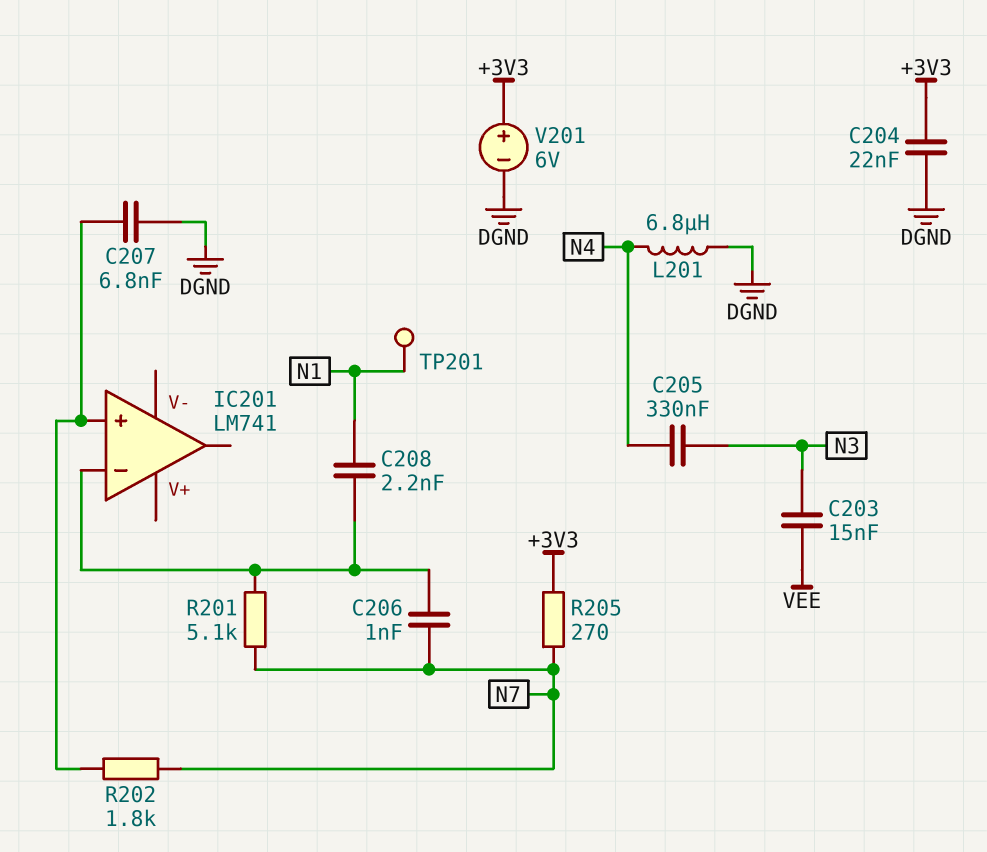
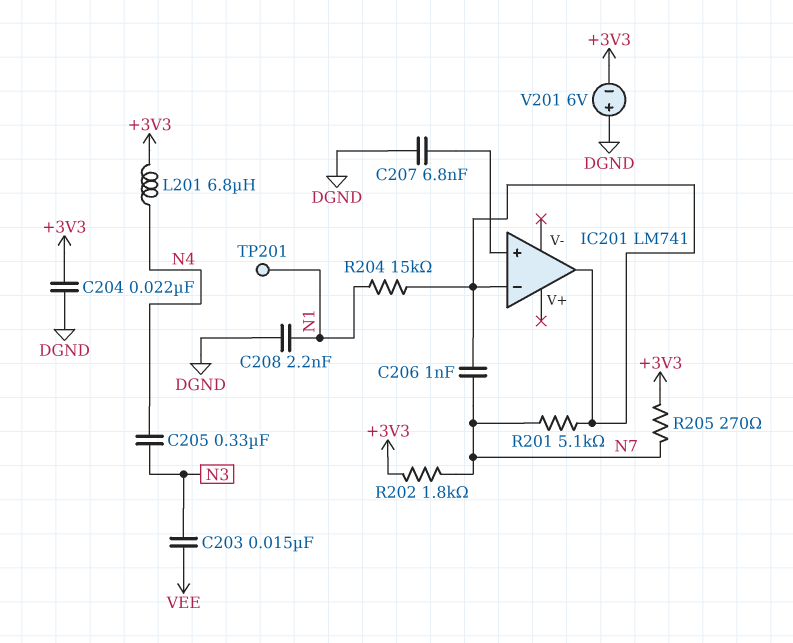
C208: 2.2nF (IC201/in-, N1) -> 2.2nF (DGND, N1)
IC201 pin out: none -> IC201/in-
L201: 6.8uH (DGND, N4) -> 6.8uH (+3V3, N4)
R202: 1.8k (IC201/in+, N7) -> 1.8k (+3V3, N7)
R204: none -> 15k (IC201/in-, N1)
V201: 6V (plus +3V3, minus DGND) -> 6V (plus DGND, minus +3V3)

